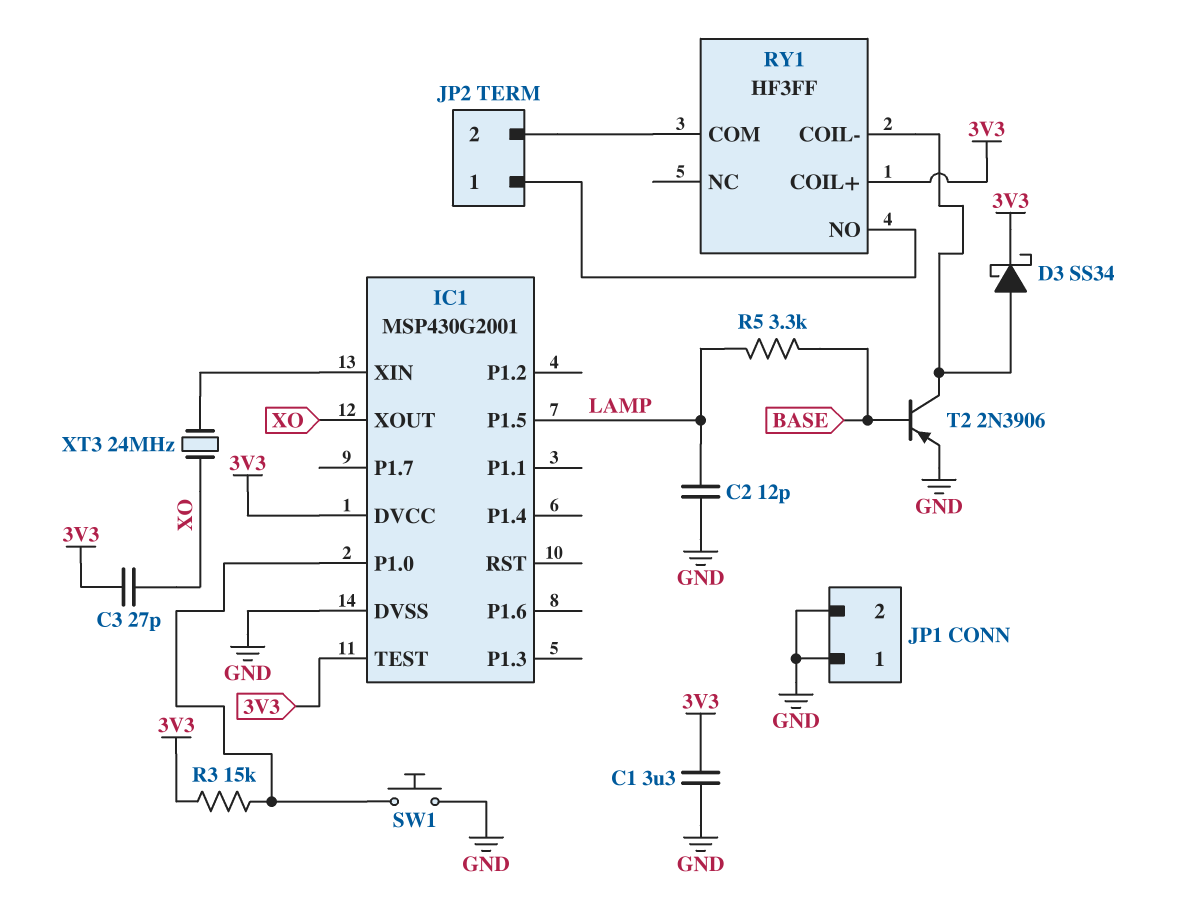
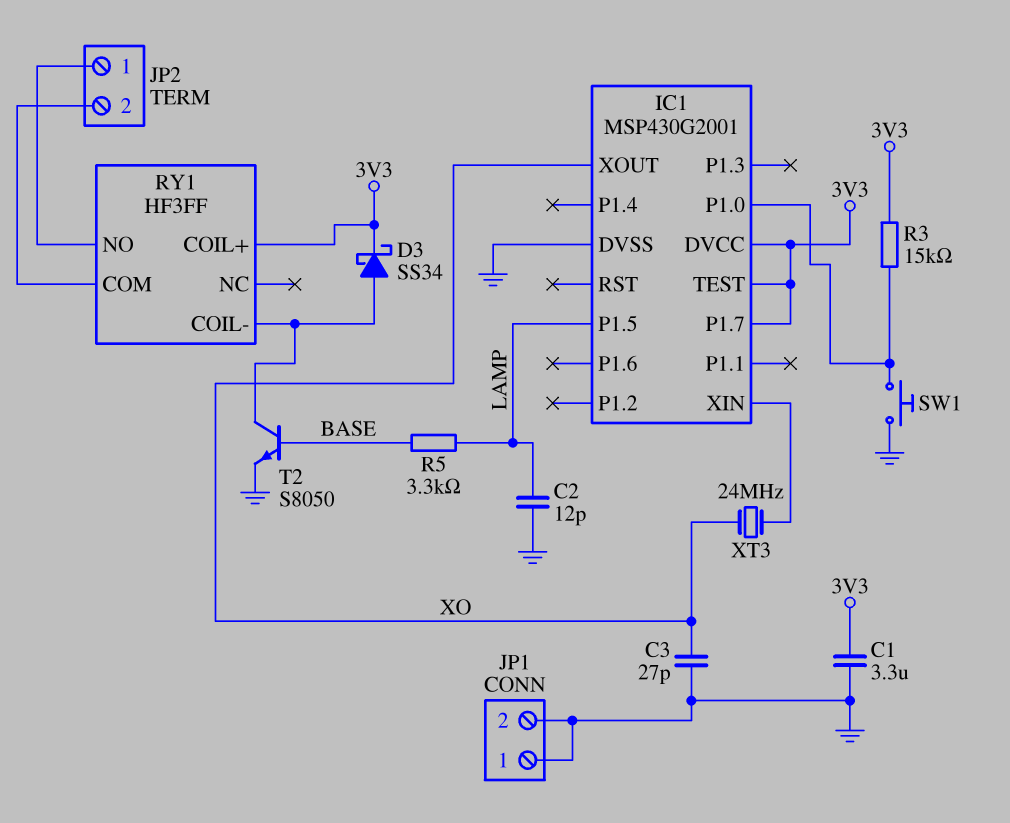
C3: 27pF (3V3, XO) -> 27pF (GND, XO)
IC1 pin P1.7: none -> 3V3
T2: PNP 2N3906 (B BASE, C RY1/COIL-, E GND) -> NPN S8050 (B BASE, C RY1/COIL-, E GND)

